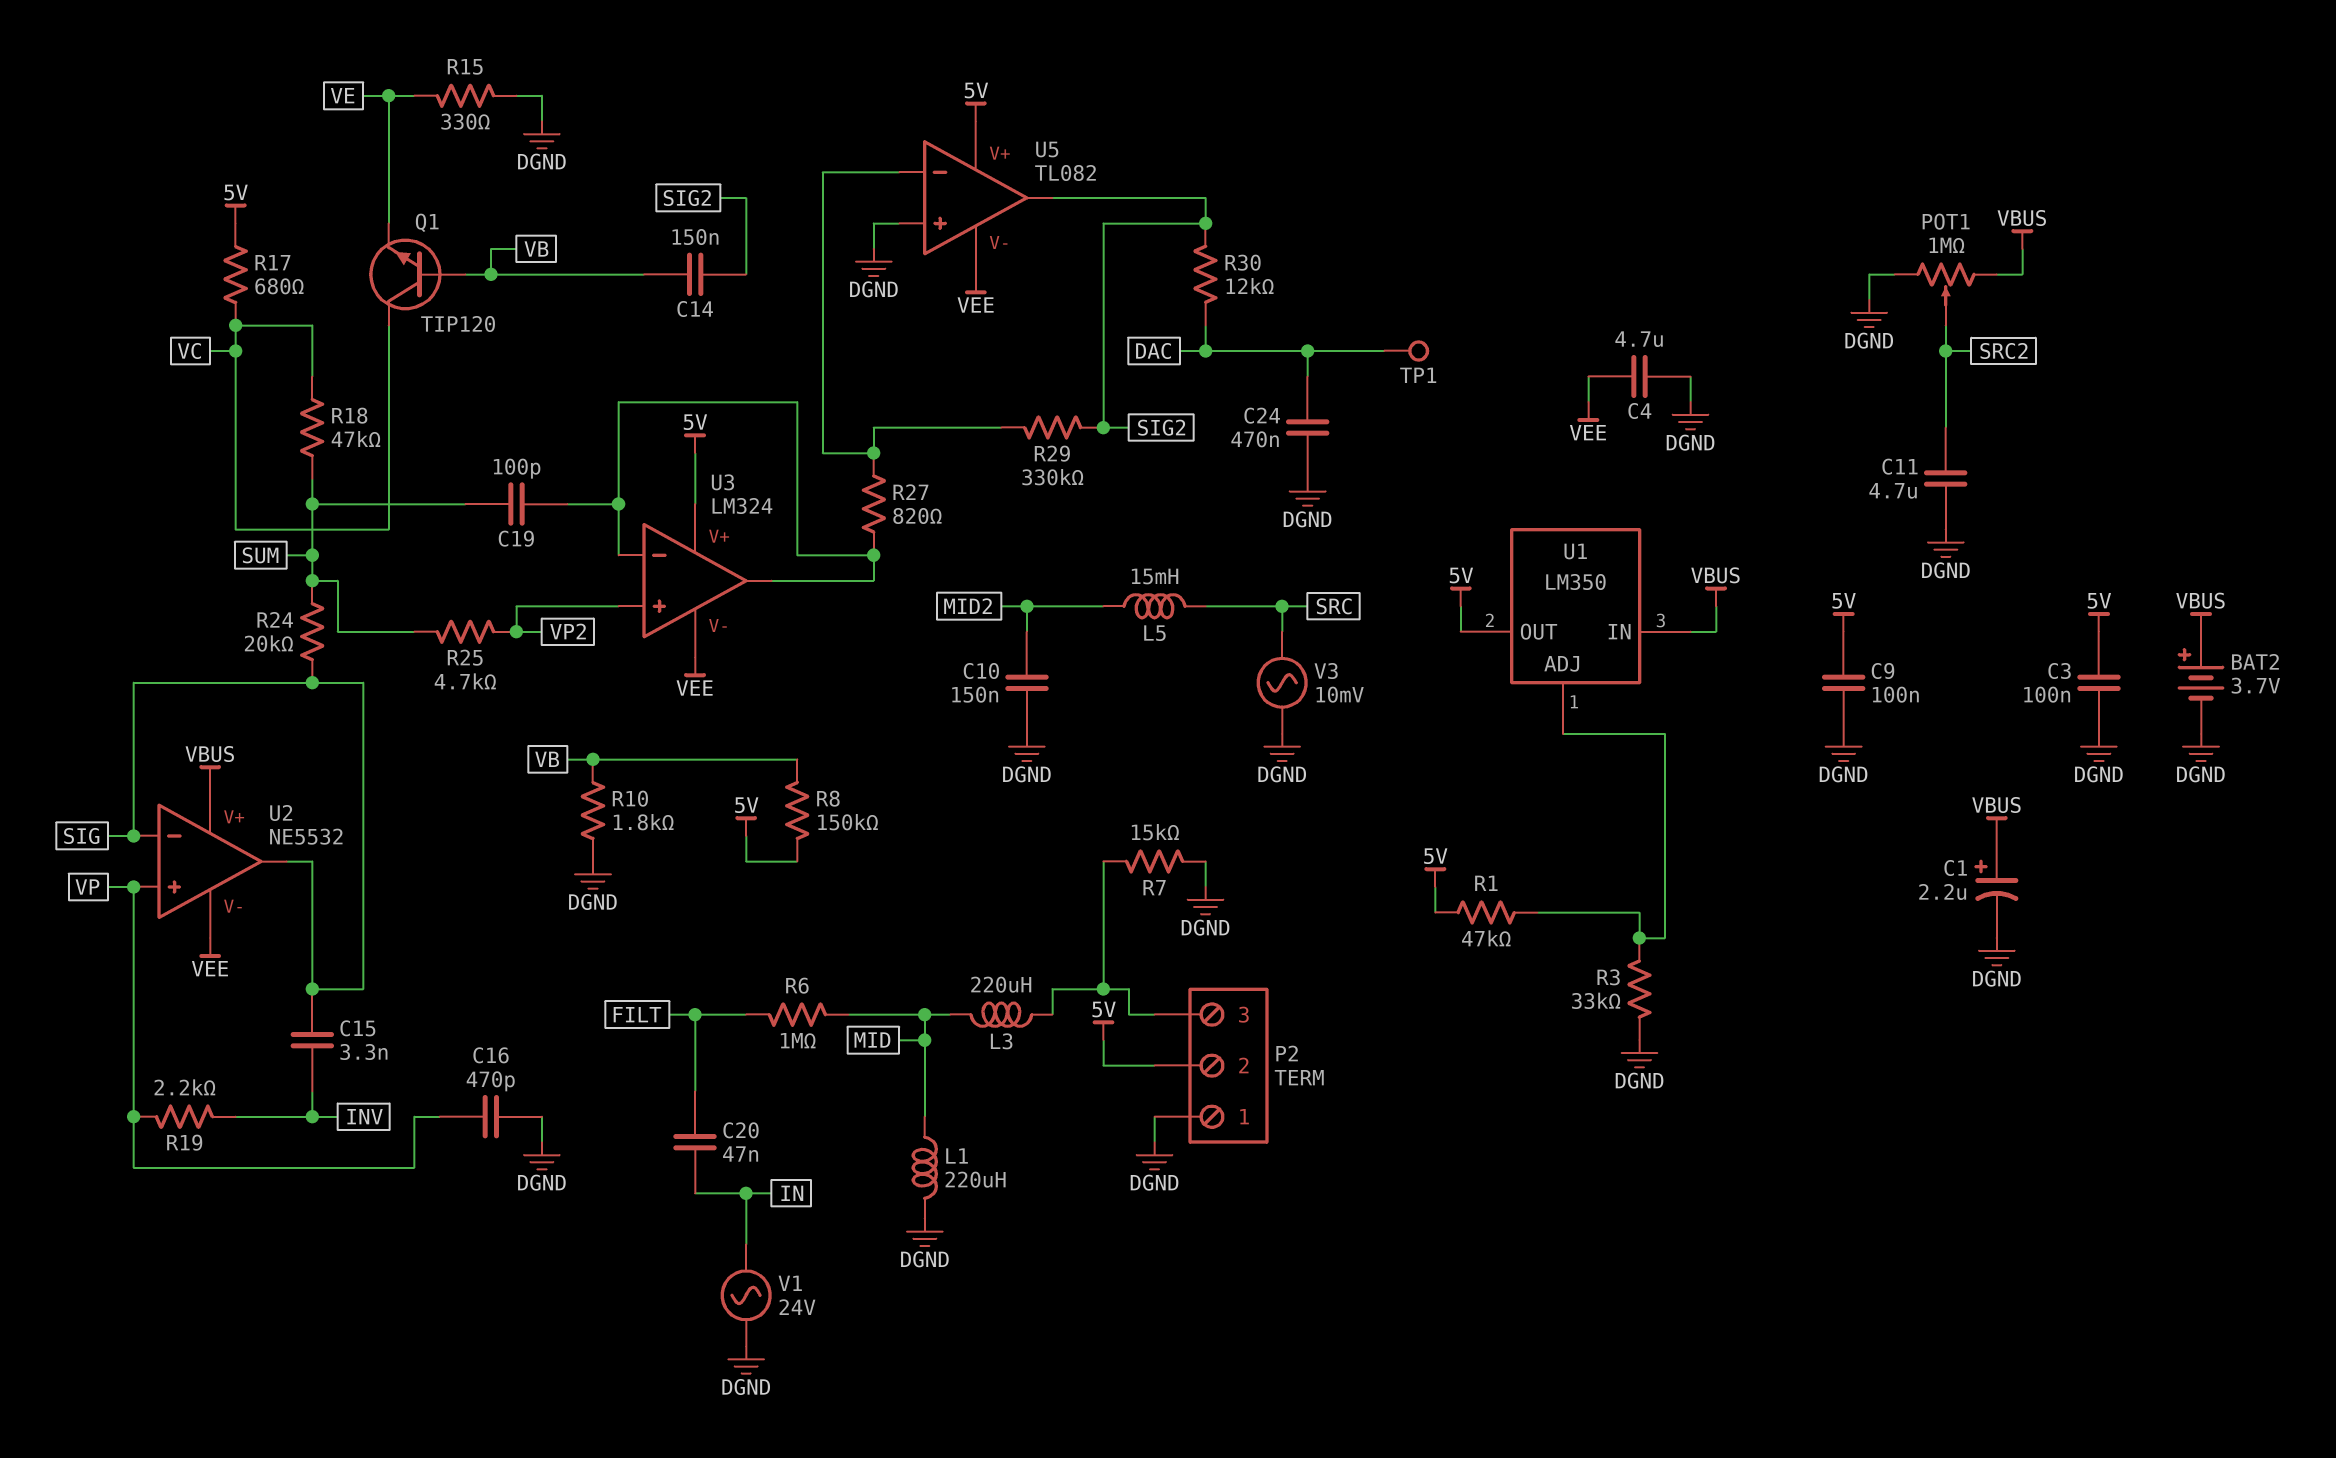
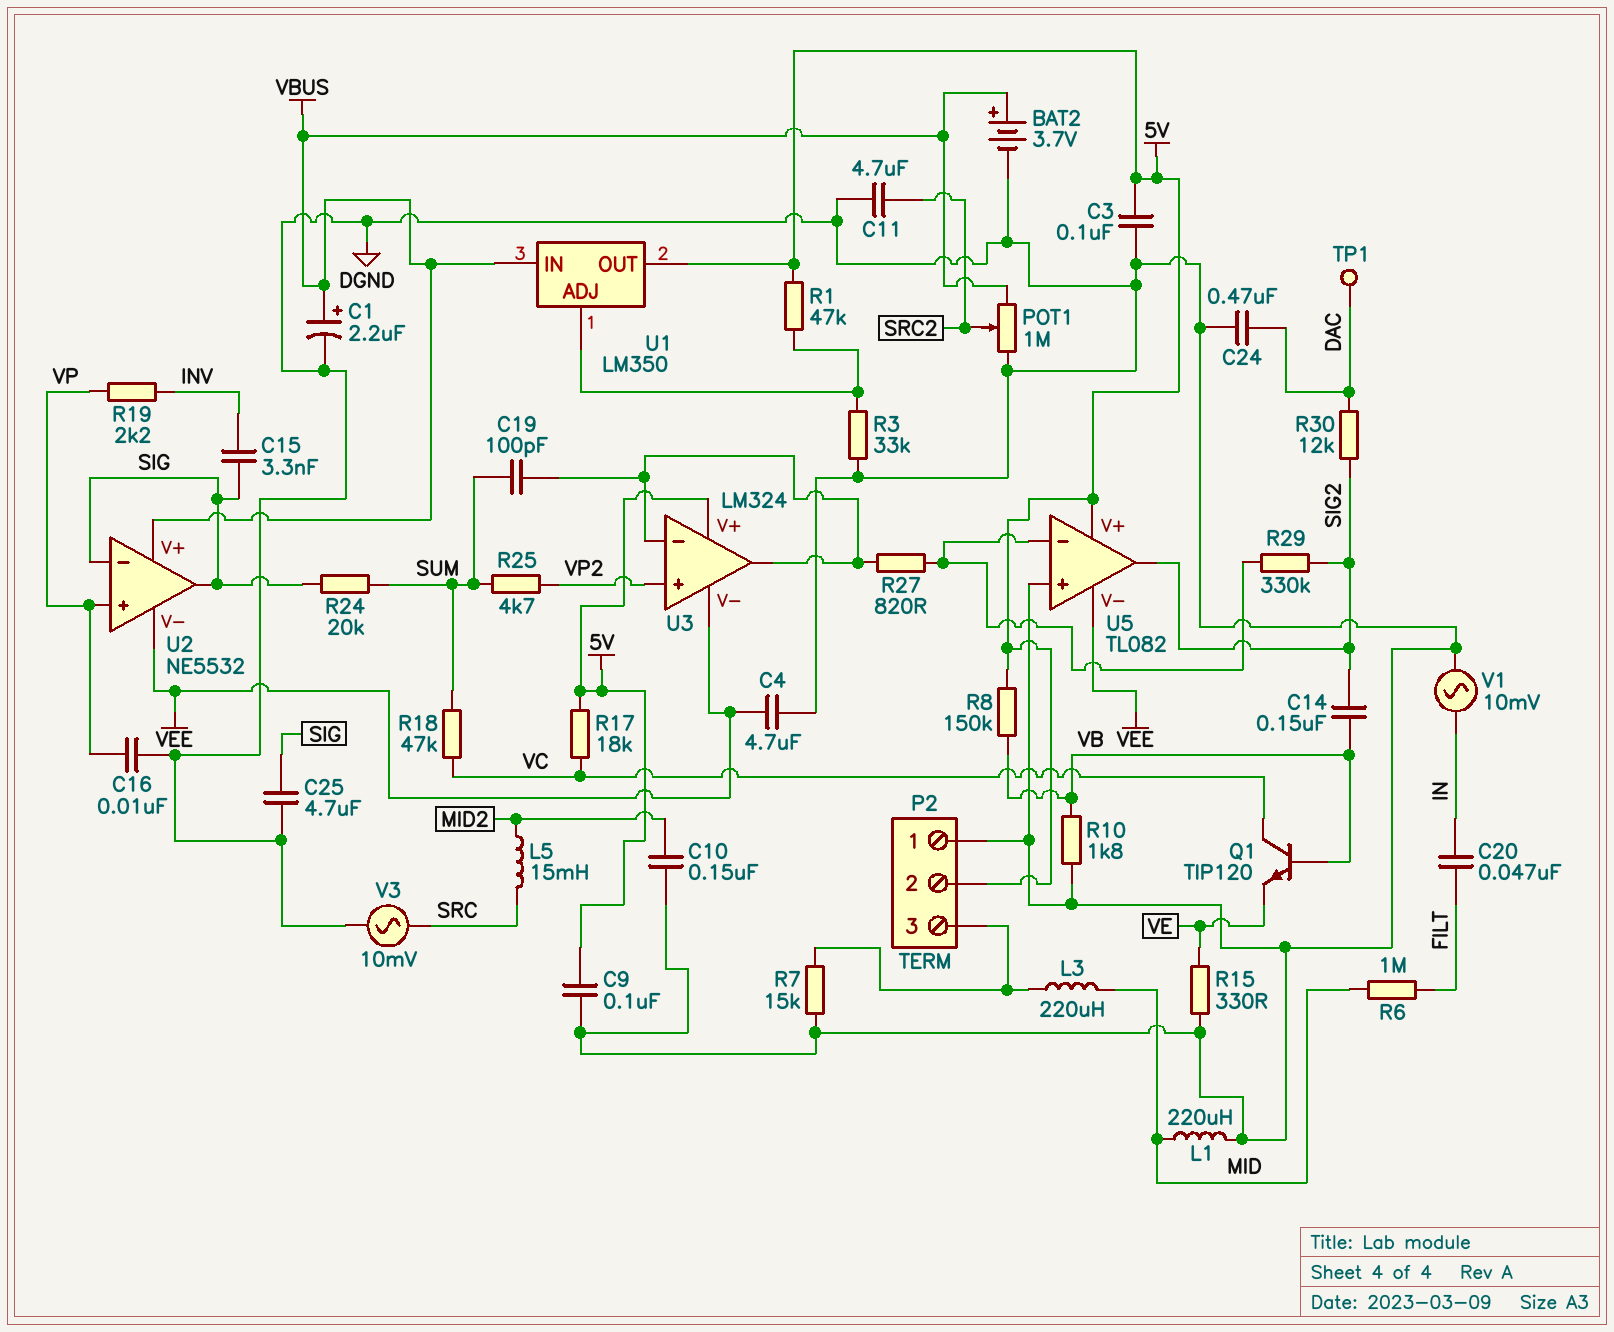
C16: 470pF (DGND, VP) -> 10nF (DGND, VP)
C25: none -> 4.7uF (DGND, SIG)
R17: 680 (5V, VC) -> 18k (5V, VC)
V1: AC 24V (DGND, IN) -> AC 10mV (DGND, IN)

